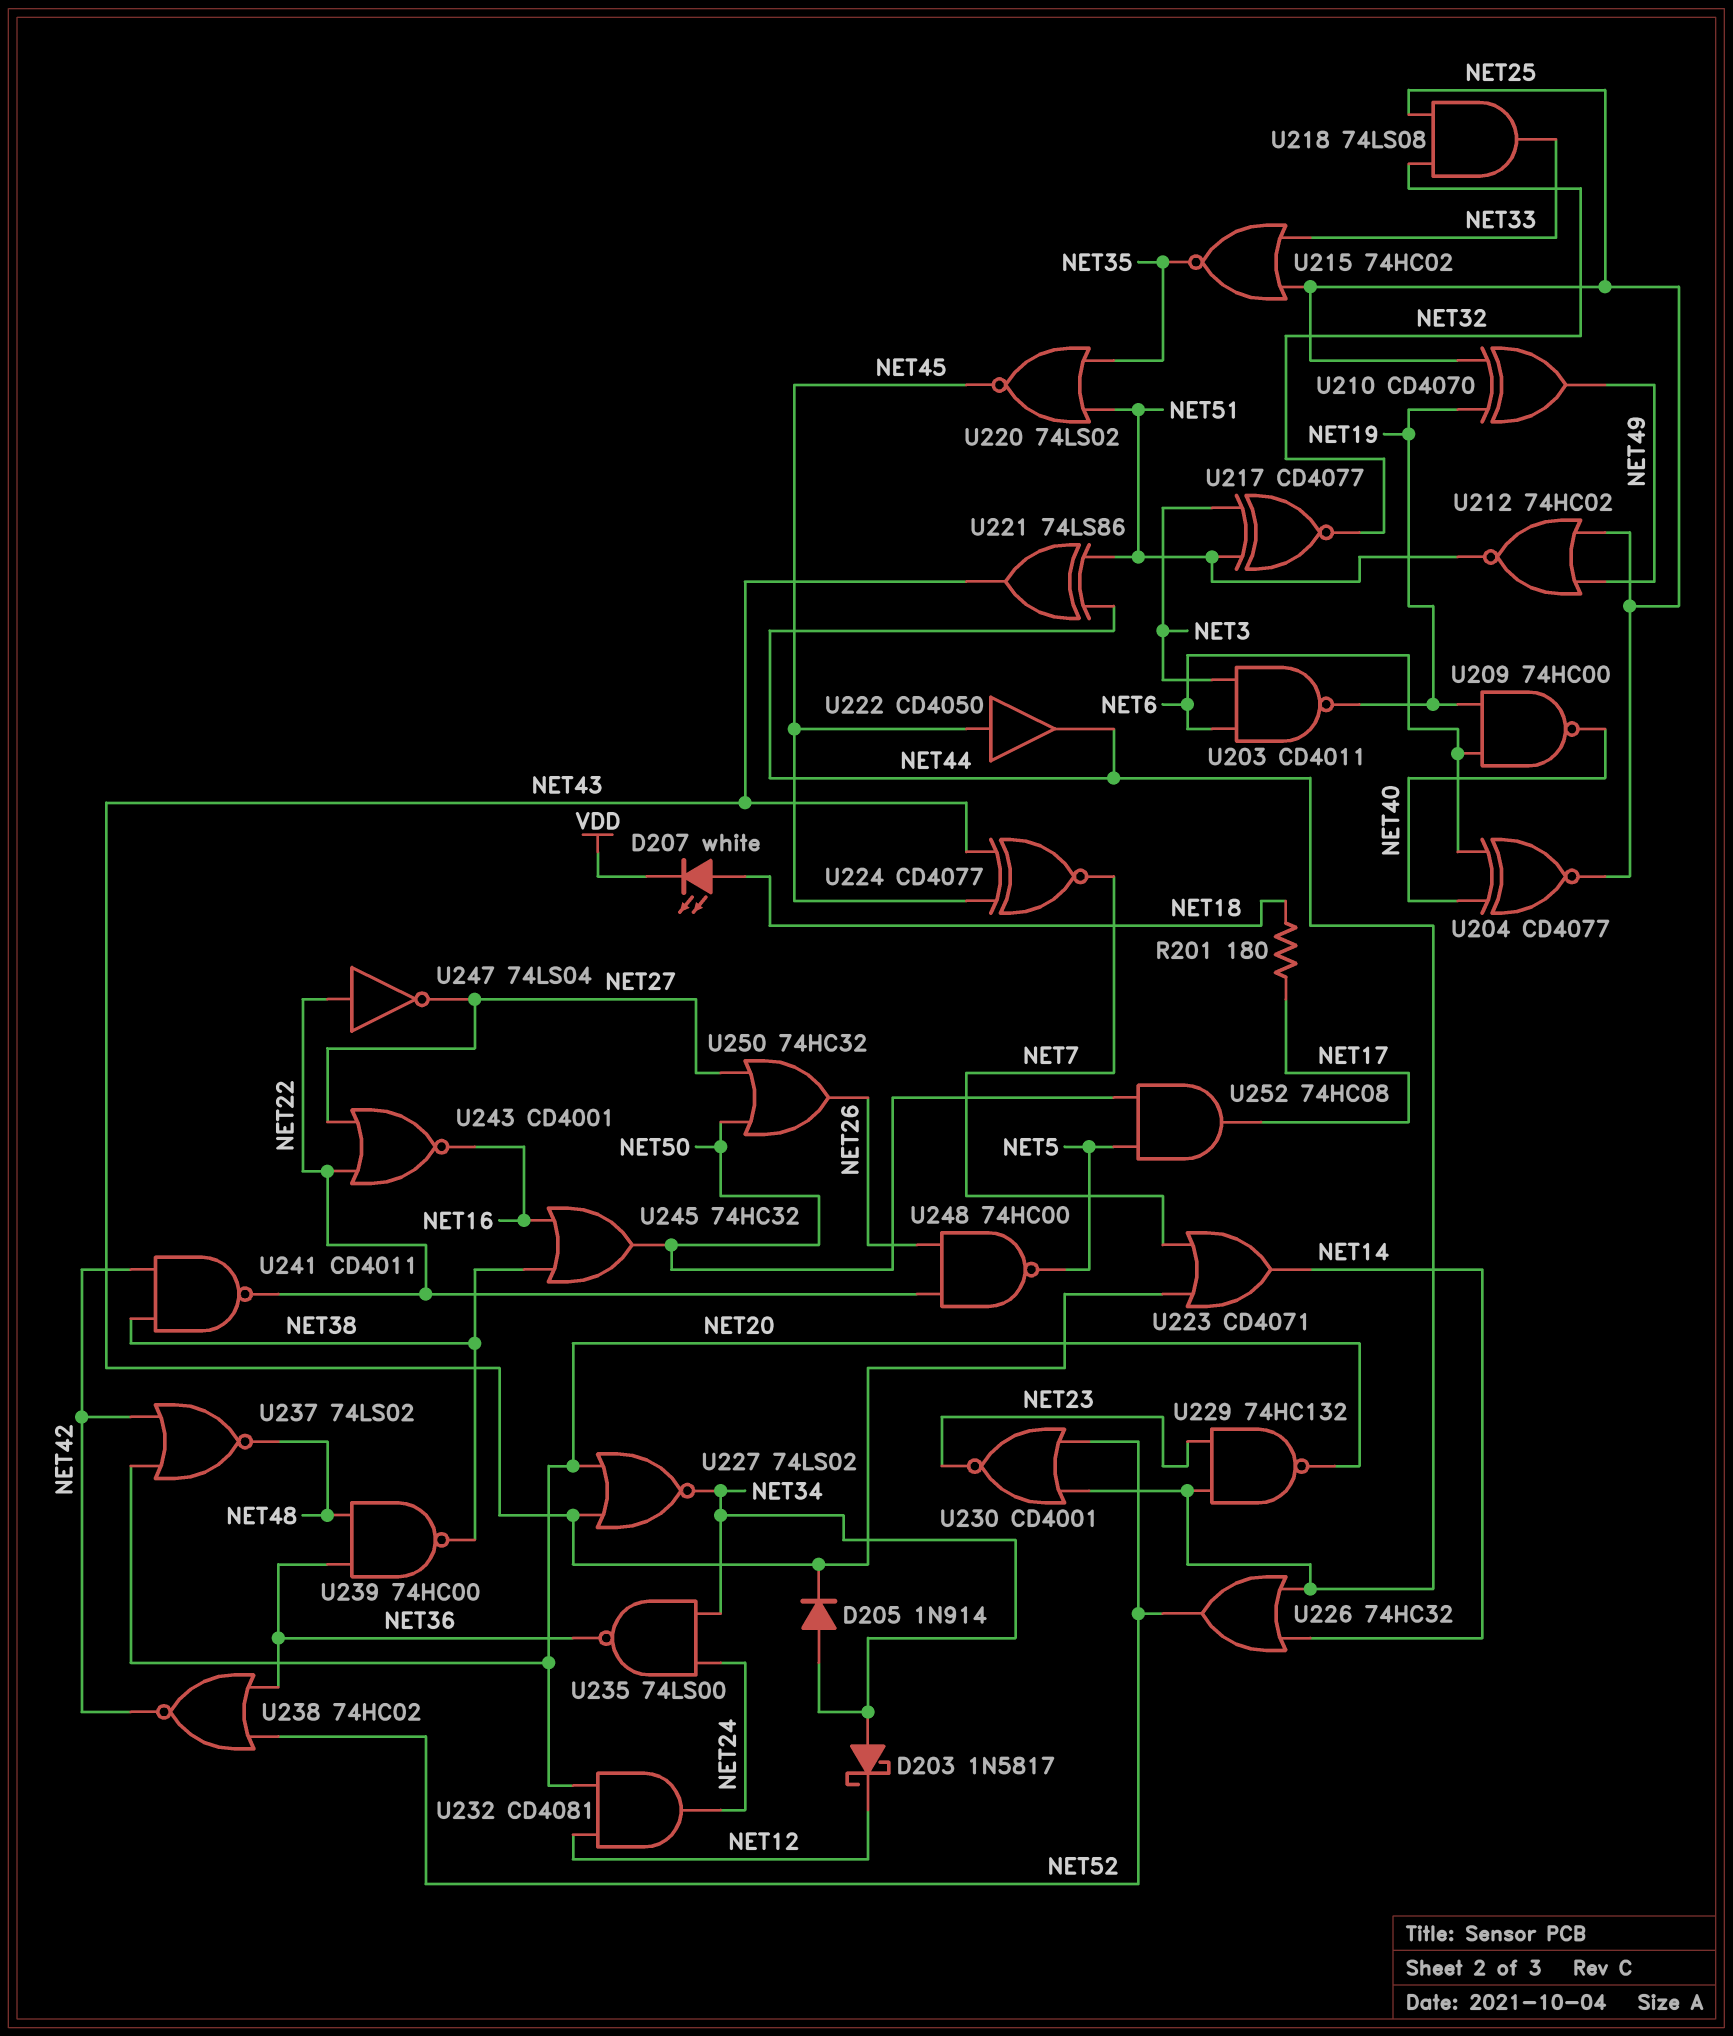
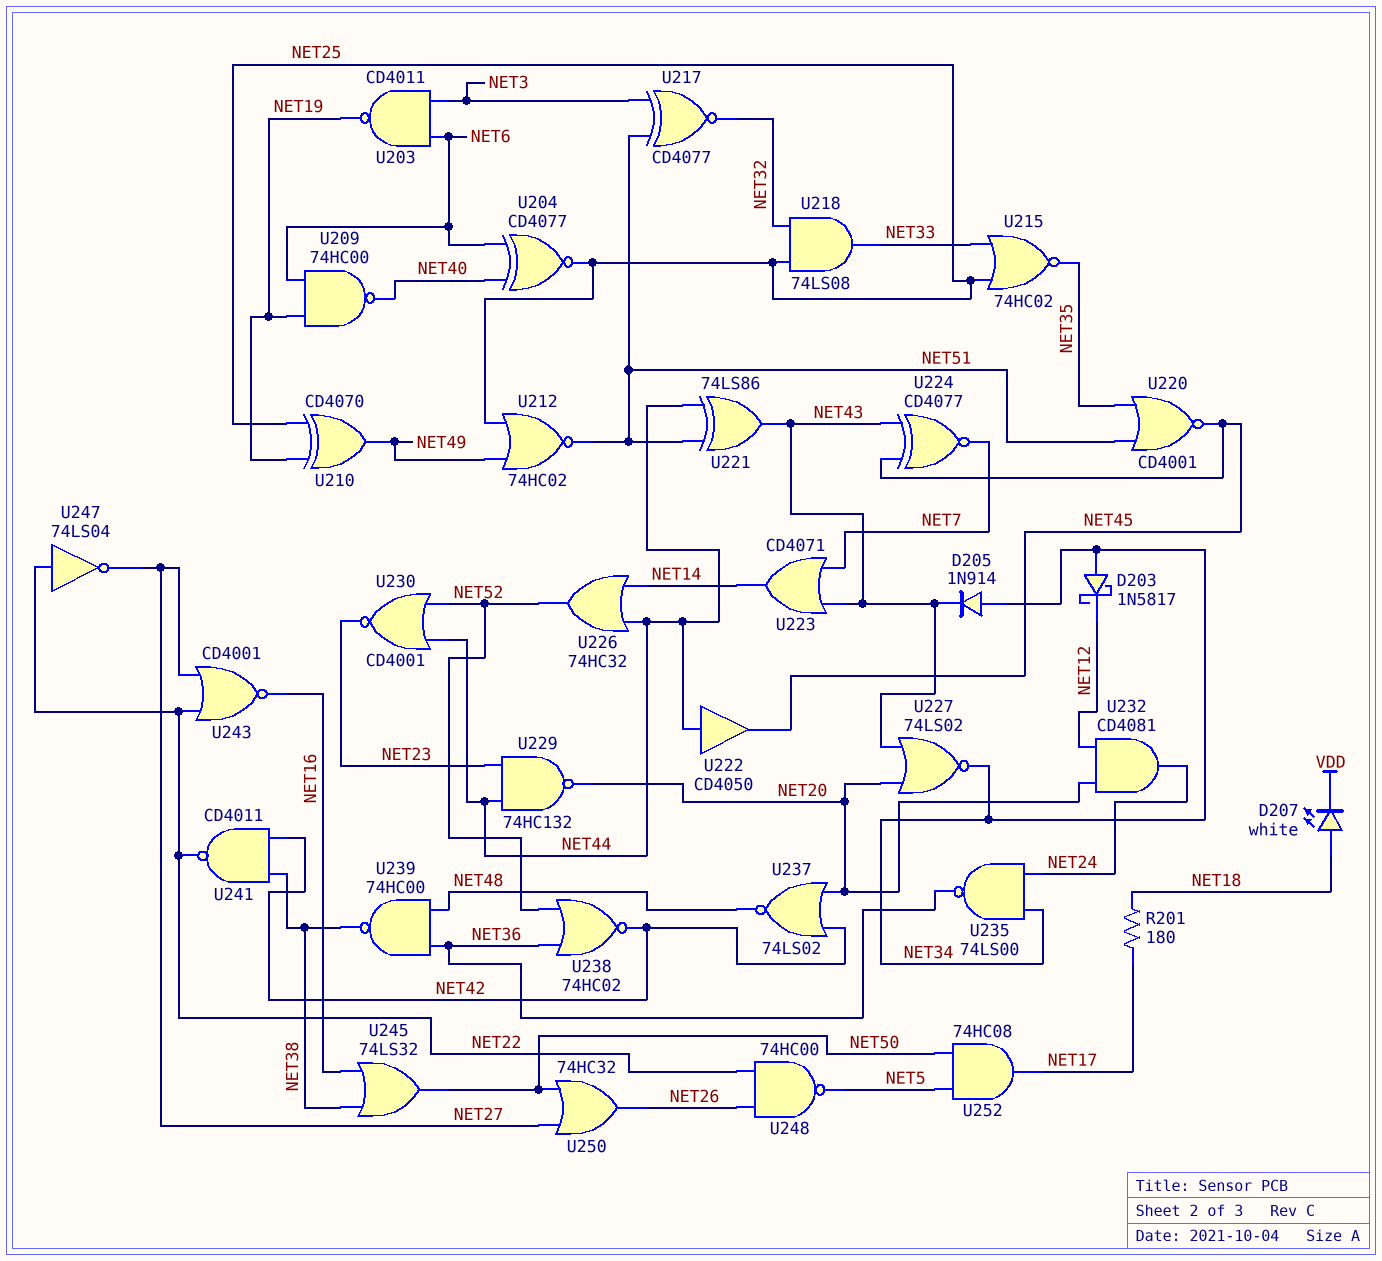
U220: NOR 74LS02 (in NET35, in NET51, out NET45) -> NOR CD4001 (in NET35, in NET51, out NET45)
U222: buffer CD4050 (in NET45, out NET44) -> buffer CD4050 (in NET44, out NET45)
U245: OR 74HC32 (in NET16, in NET38, out NET50) -> OR 74LS32 (in NET16, in NET38, out NET50)

